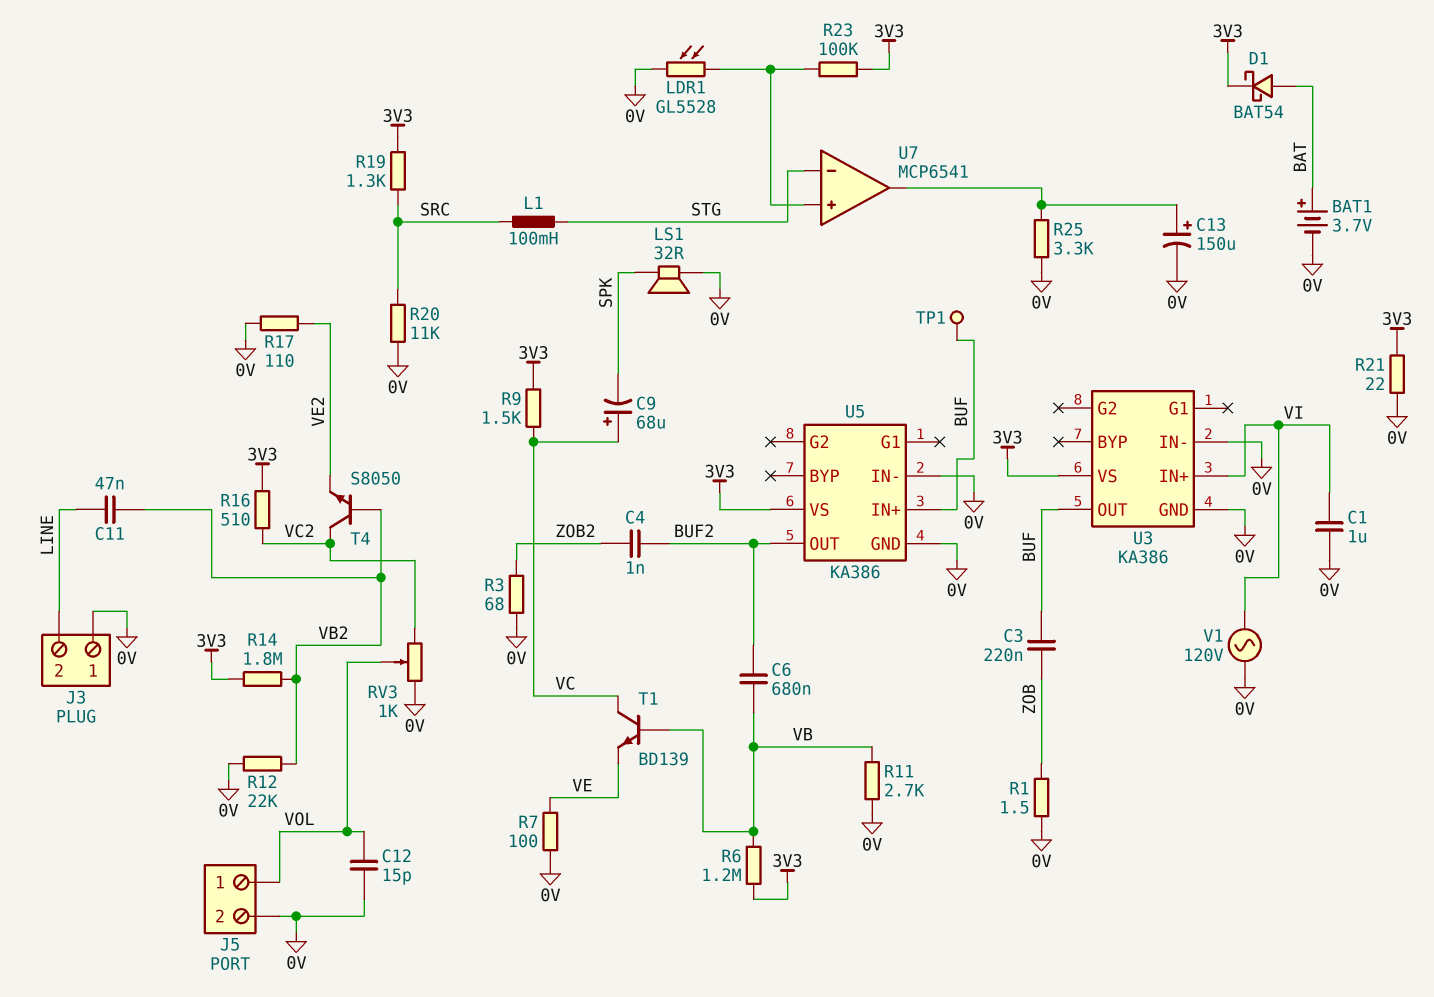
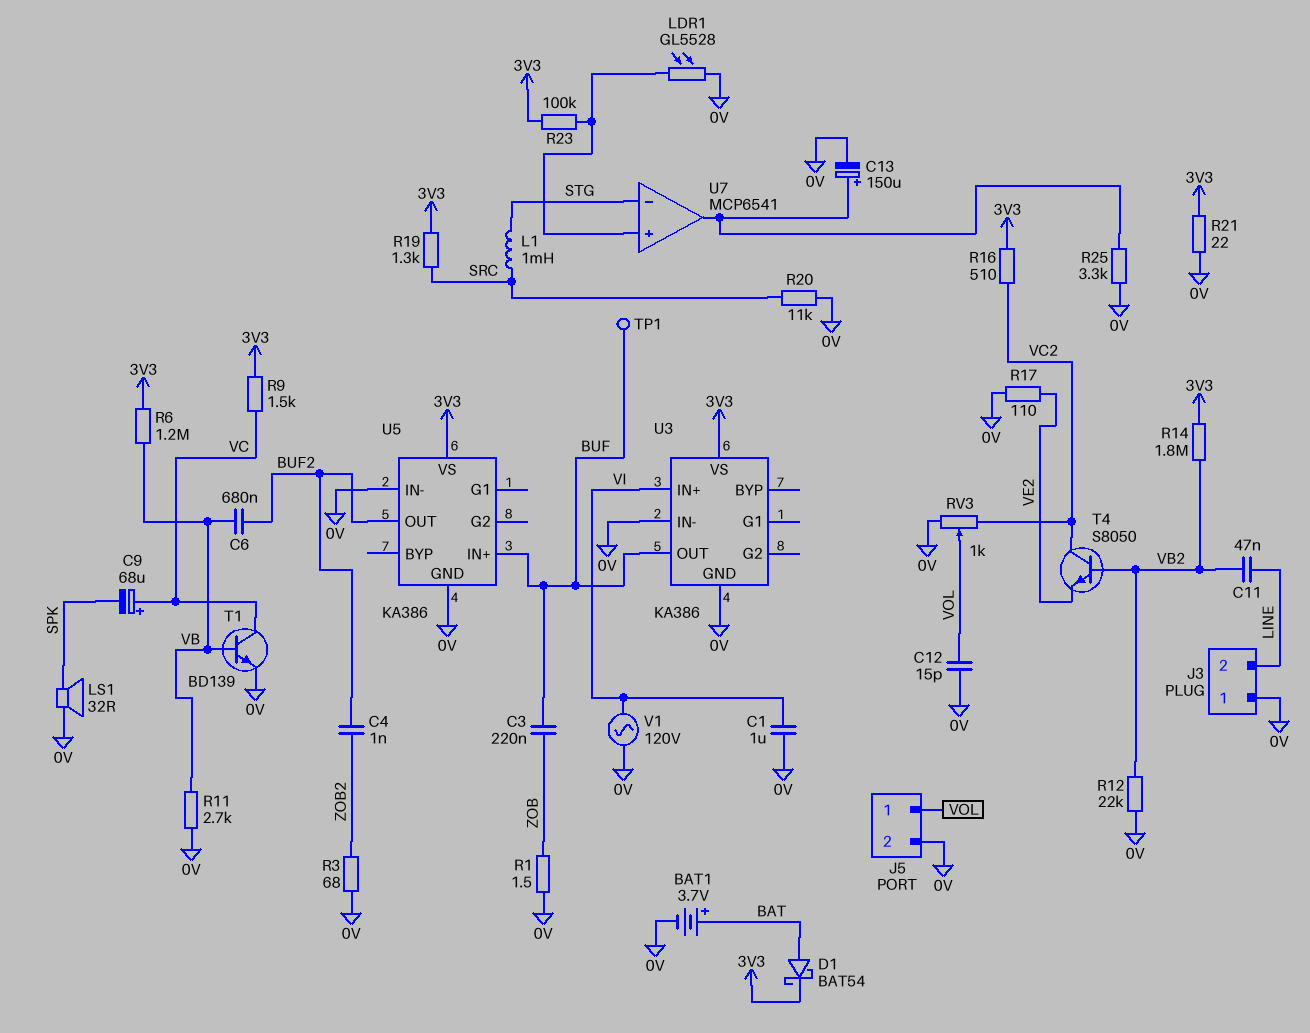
L1: 100mH (SRC, STG) -> 1mH (SRC, STG)
R7: 100 (0V, VE) -> none
T1: NPN BD139 (B VB, C VC, E VE) -> NPN BD139 (B VB, C VC, E 0V)

